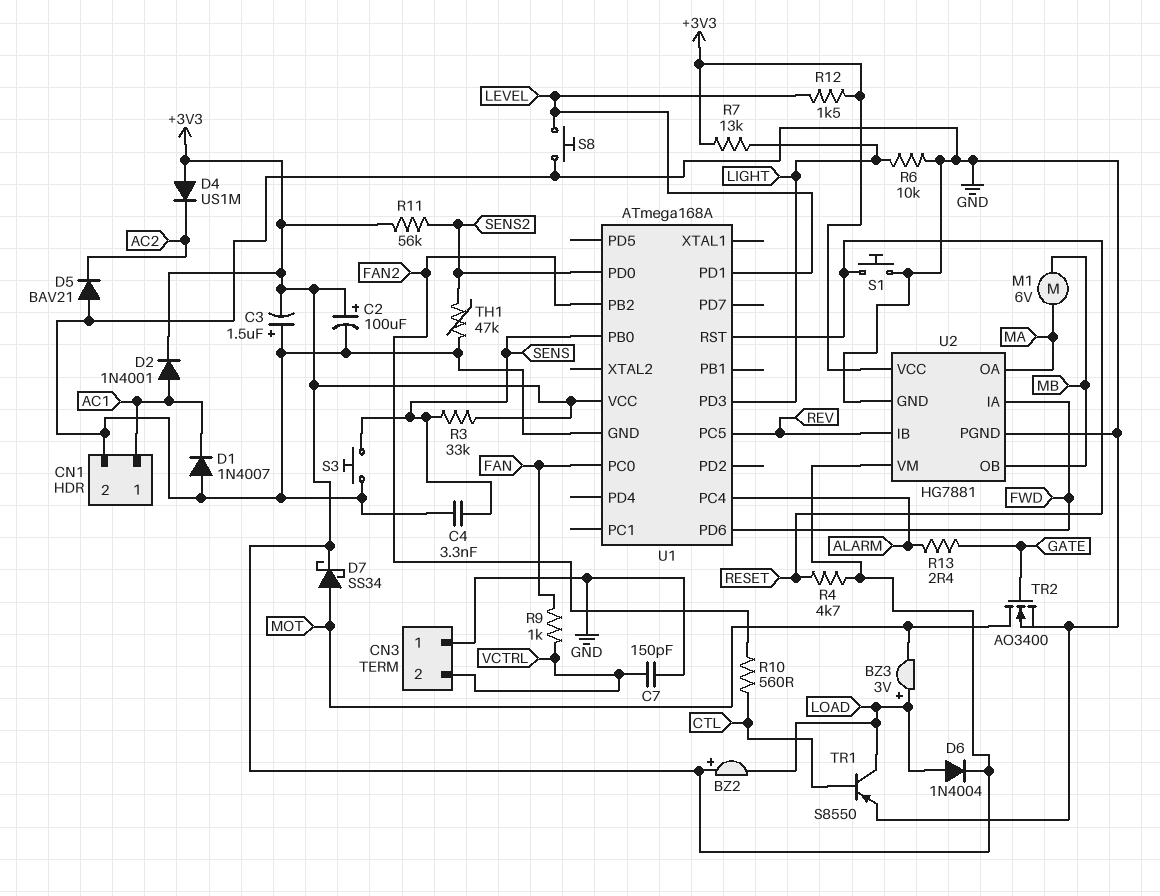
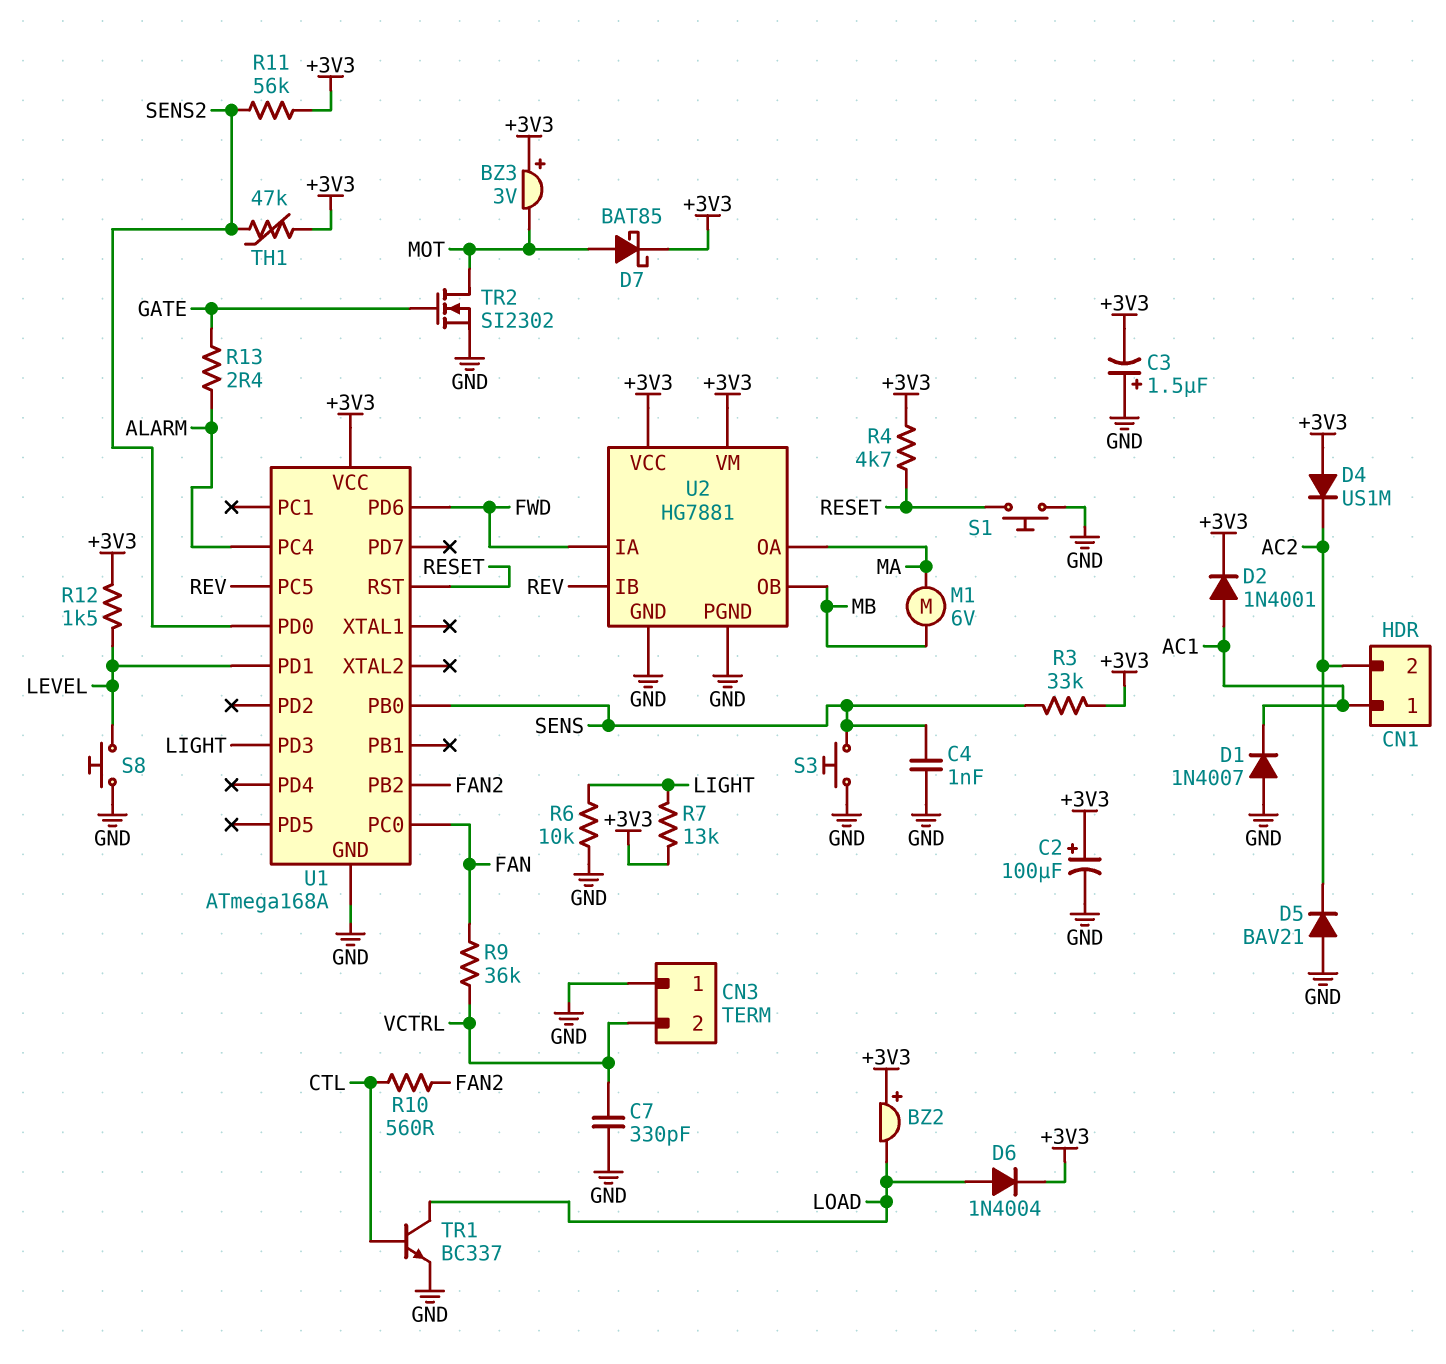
BZ3: buzzer 3V (plus LOAD, minus MOT) -> buzzer 3V (plus +3V3, minus MOT)
C4: 3.3nF (GND, SENS) -> 1nF (GND, SENS)
C7: 150pF (GND, VCTRL) -> 330pF (GND, VCTRL)
CN1 pin 2: GND -> AC2
D7: schottky SS34 (A MOT, K +3V3) -> schottky BAT85 (A MOT, K +3V3)
R9: 1k (FAN, VCTRL) -> 36k (FAN, VCTRL)
TH1: 47k (GND, SENS2) -> 47k (+3V3, SENS2)
TR1: PNP S8550 (B CTL, C LOAD, E GND) -> NPN BC337 (B CTL, C LOAD, E GND)
TR2: NMOS AO3400 (G GATE, D MOT, S GND) -> NMOS SI2302 (G GATE, D MOT, S GND)

